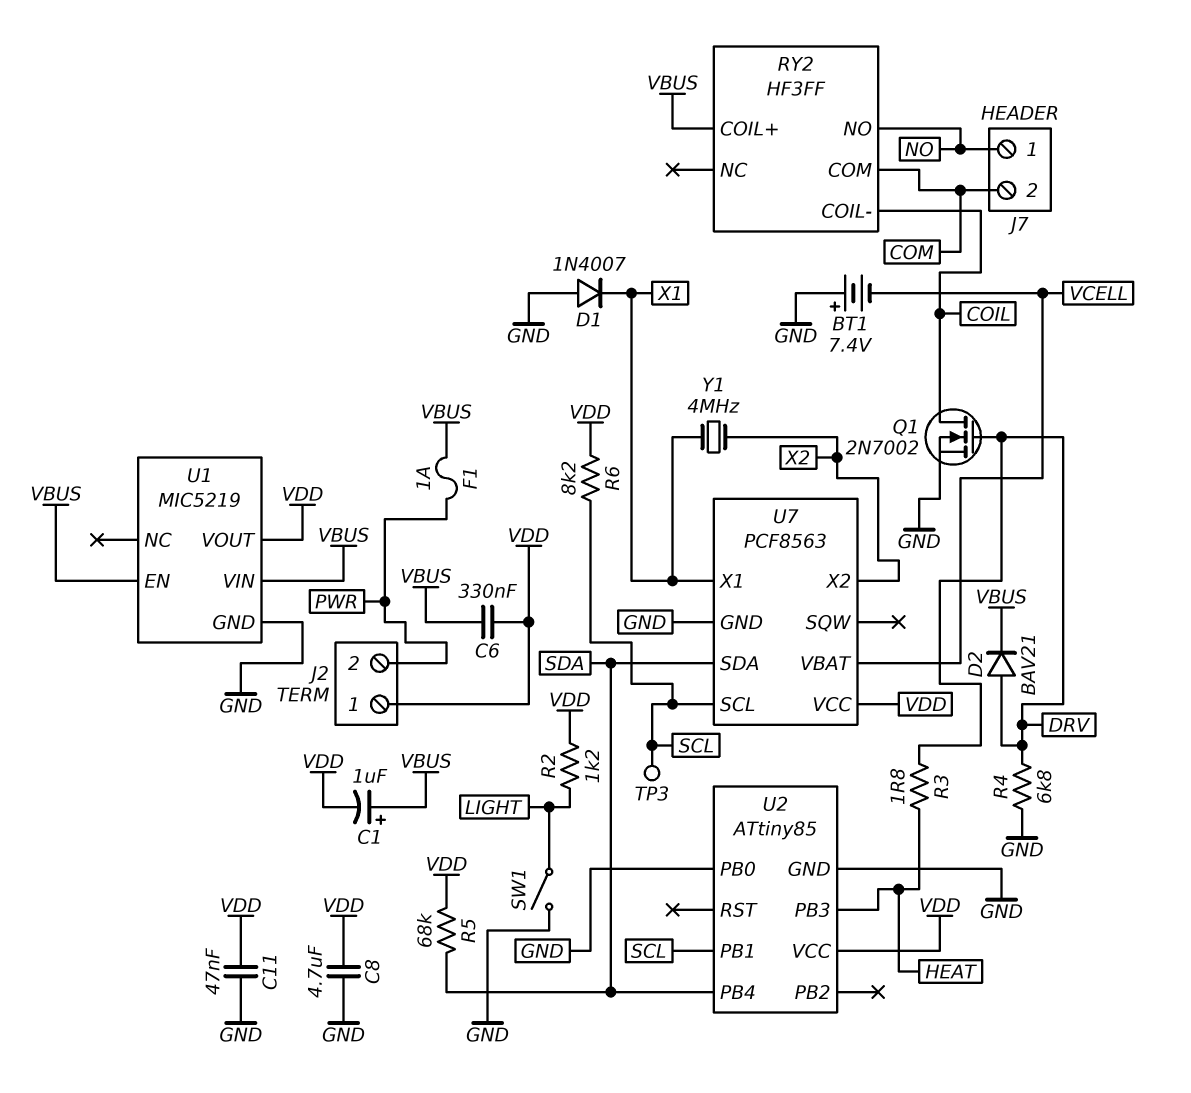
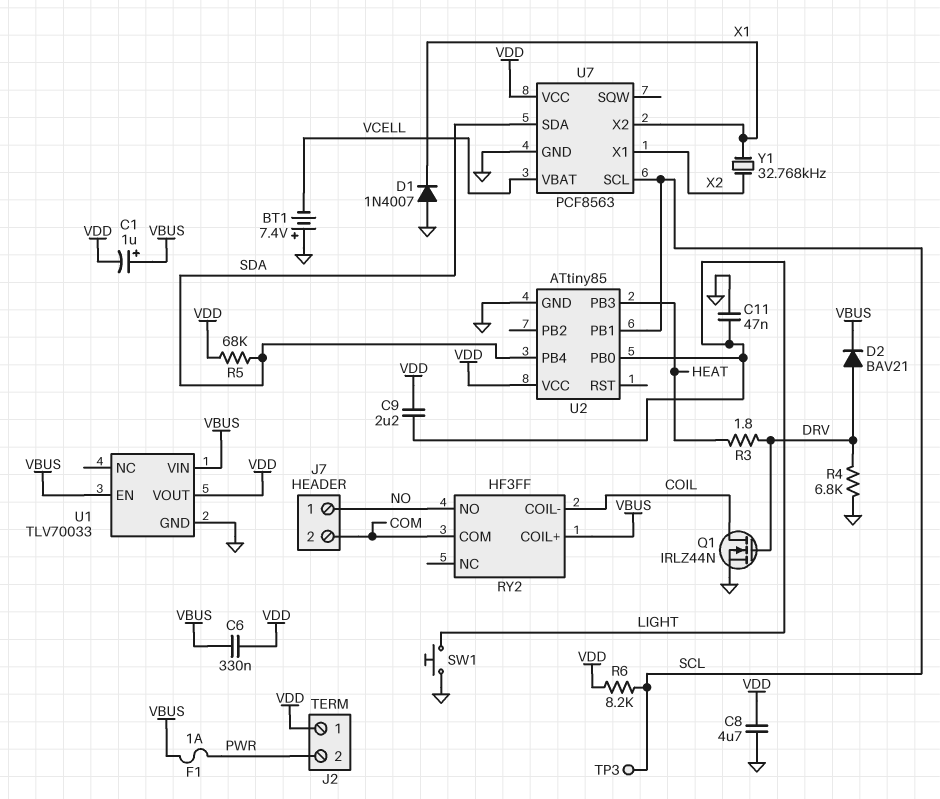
C9: none -> 2.2uF (LIGHT, VDD)
C11: 47nF (GND, VDD) -> 47nF (GND, LIGHT)
Q1: NMOS 2N7002 (G DRV, D COIL, S GND) -> NMOS IRLZ44N (G DRV, D COIL, S GND)
R2: 1.2k (LIGHT, VDD) -> none
SW1: switch (GND, LIGHT) -> button (GND, LIGHT)
U1: MIC5219 -> TLV70033
U2 pin PB0: GND -> LIGHT
U7 pin X1: X1 -> X2
U7 pin X2: X2 -> X1
Y1: 4MHz (X1, X2) -> 32.768kHz (X1, X2)

